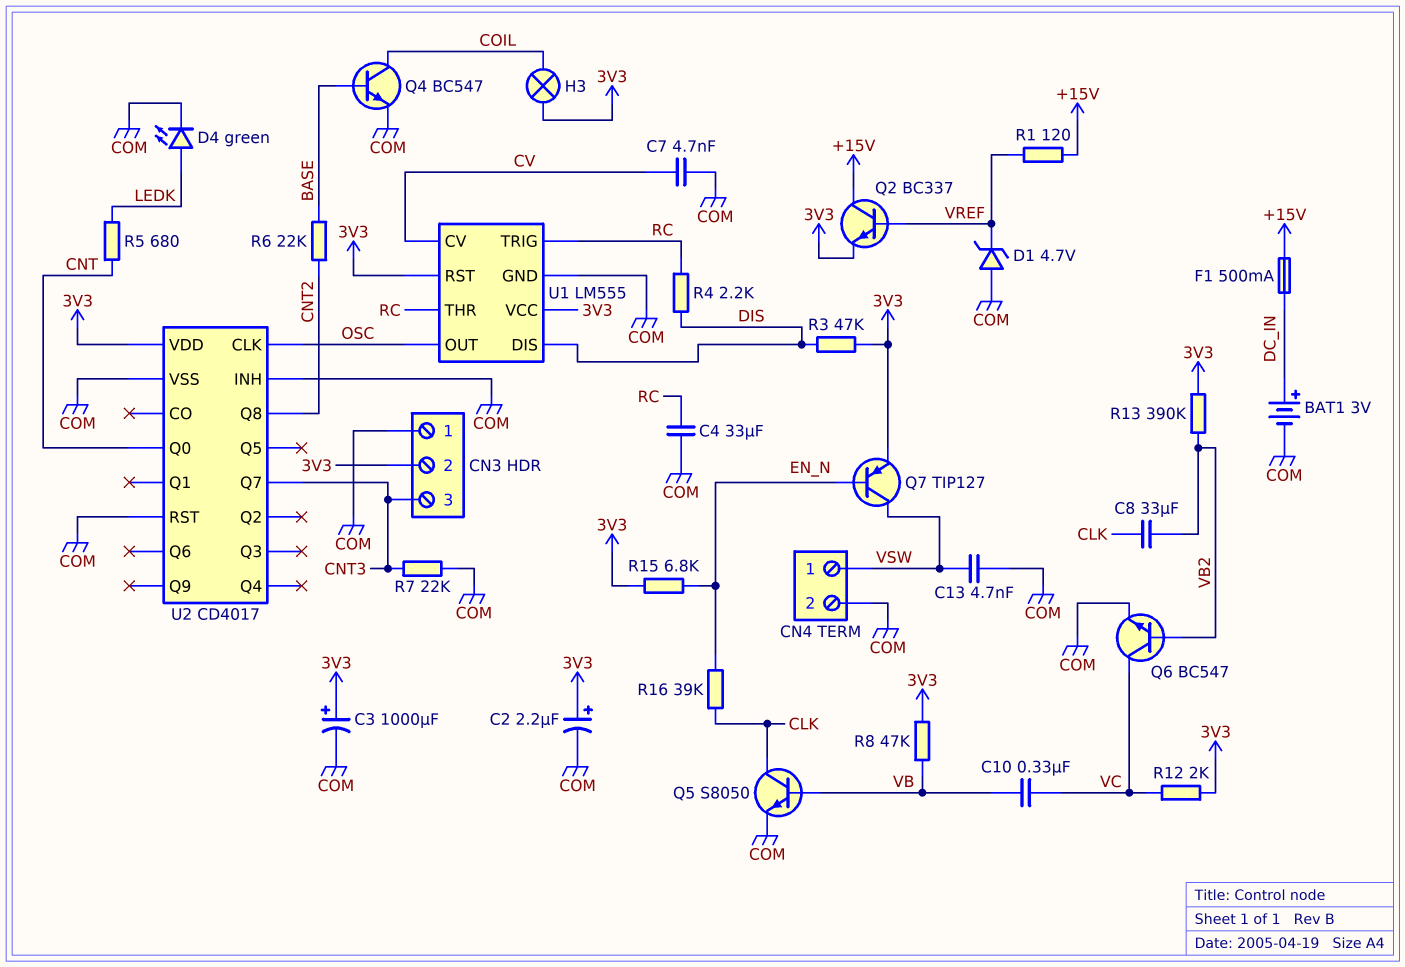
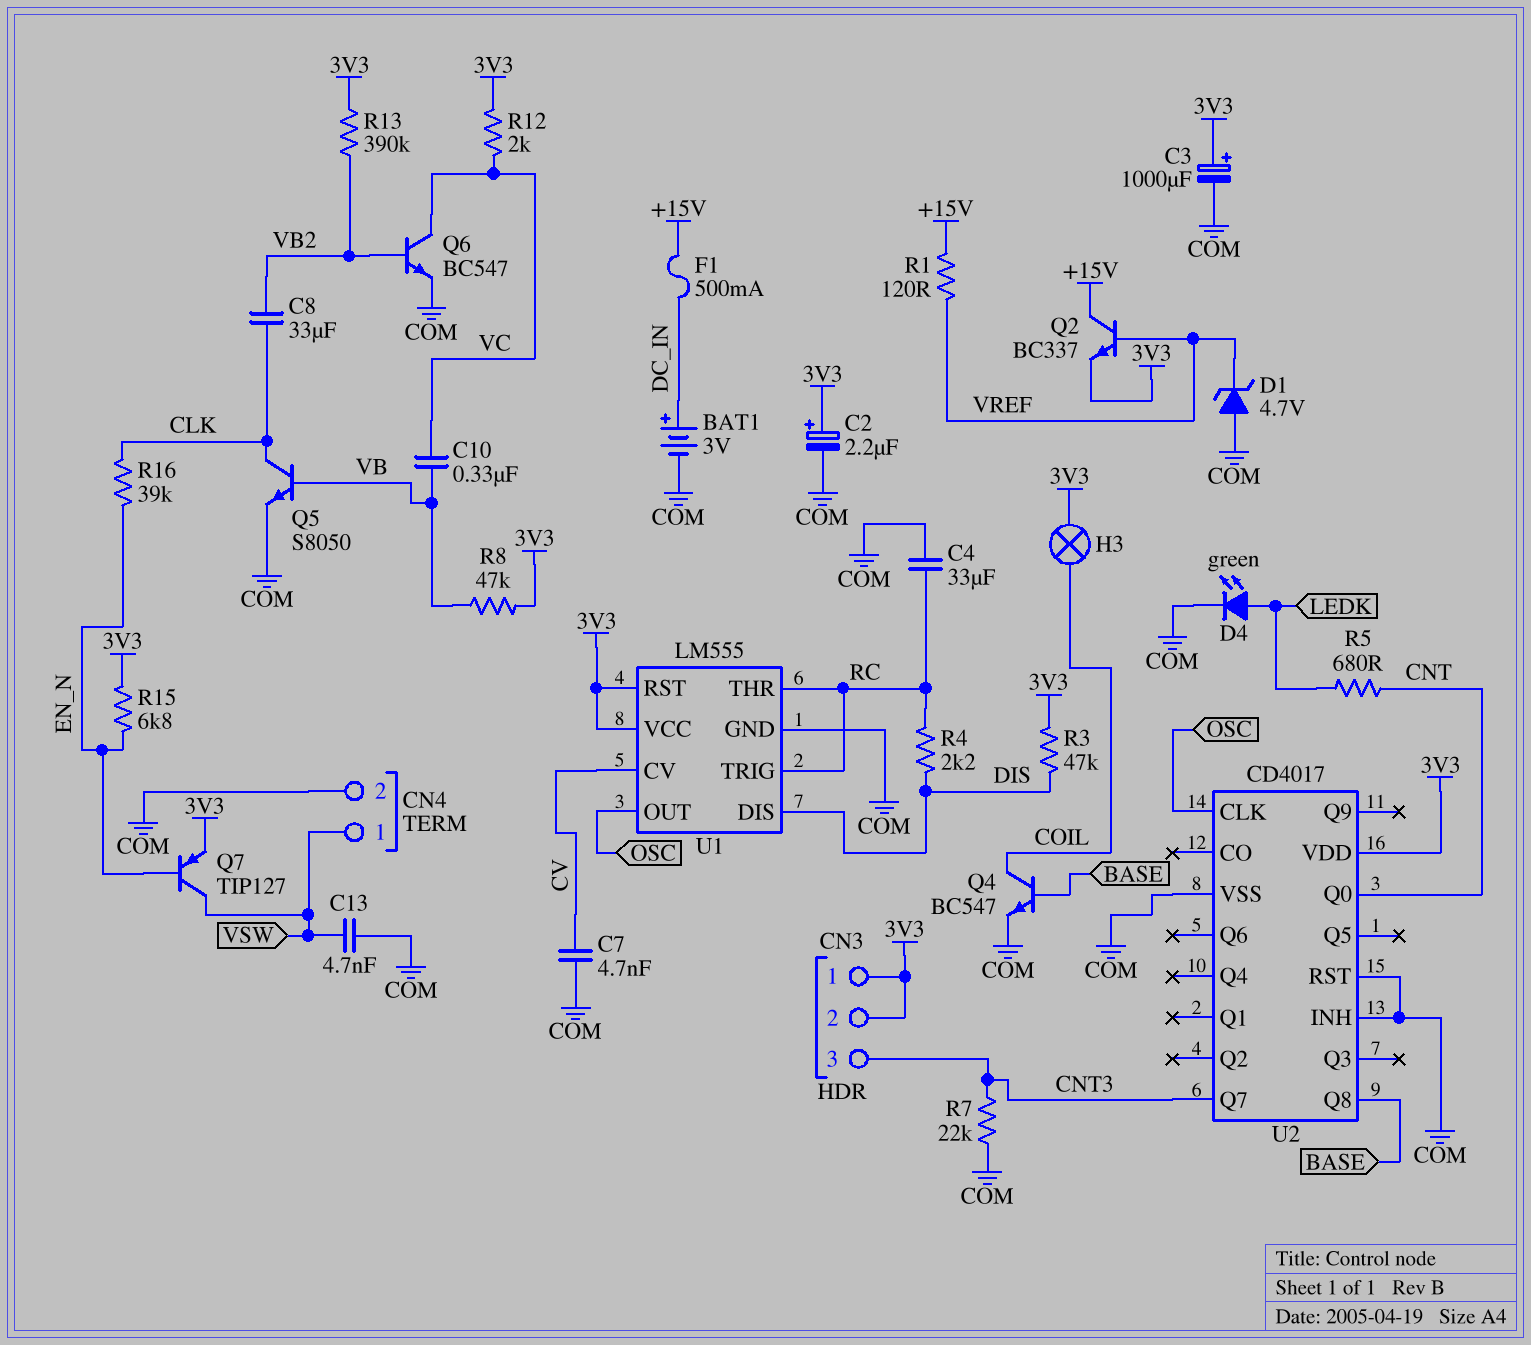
CN3 pin 1: COM -> 3V3
R6: 22k (BASE, CNT2) -> none
U2 pin Q8: CNT2 -> BASE

